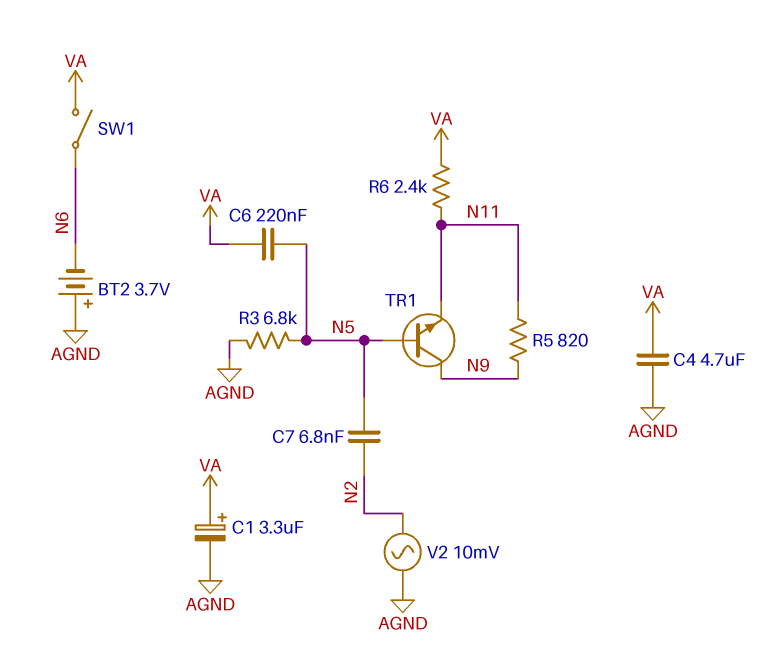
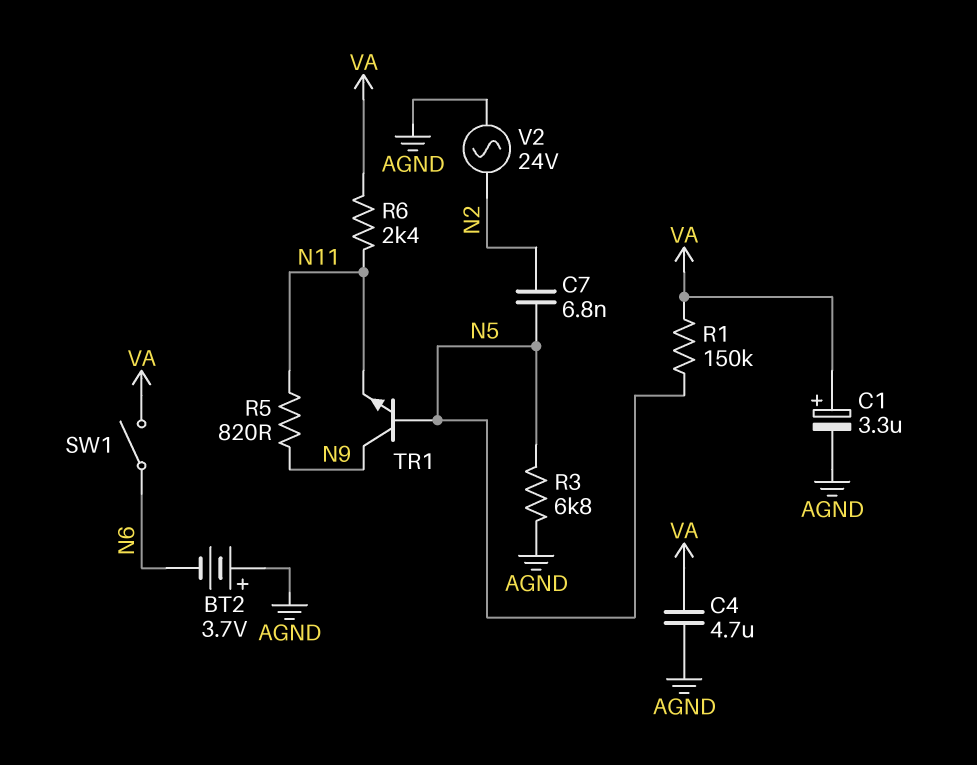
C6: 220nF (N5, VA) -> none
R1: none -> 150k (N5, VA)
V2: AC 10mV (AGND, N2) -> AC 24V (AGND, N2)

